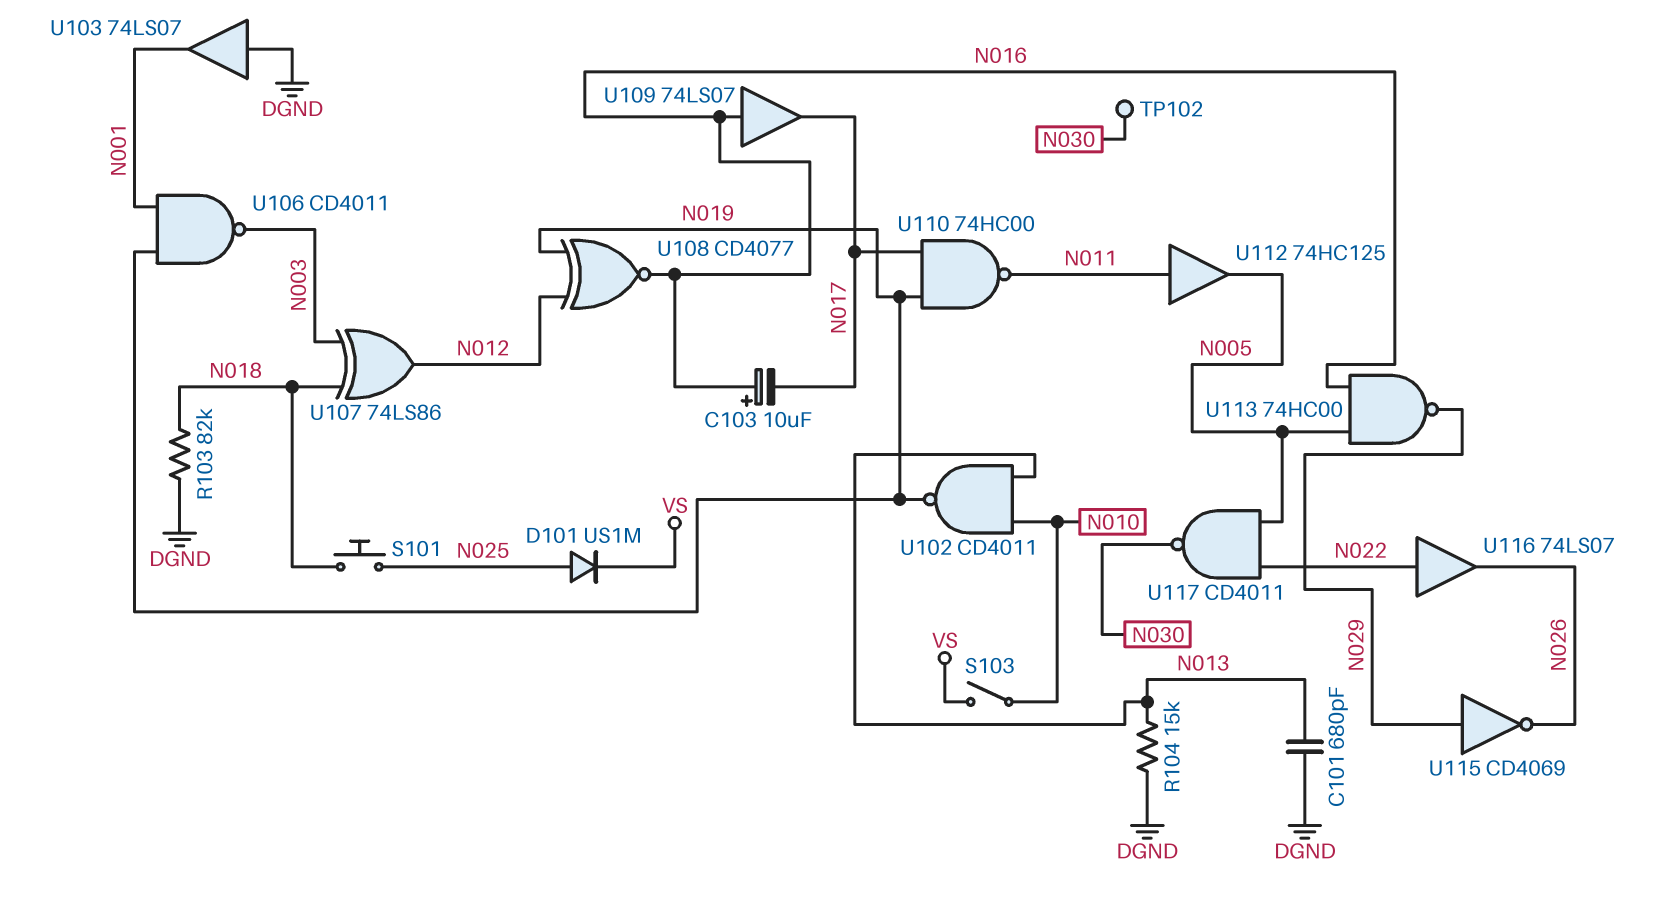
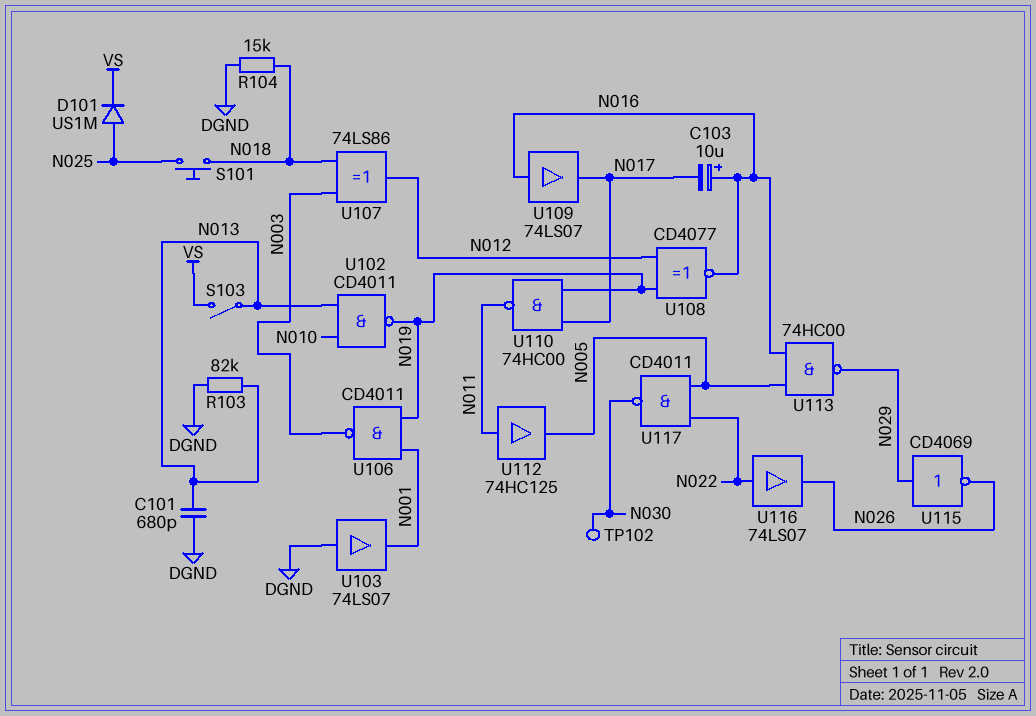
R103: 82k (DGND, N018) -> 82k (DGND, N013)
R104: 15k (DGND, N013) -> 15k (DGND, N018)
S103: switch (N010, VS) -> switch (N013, VS)

